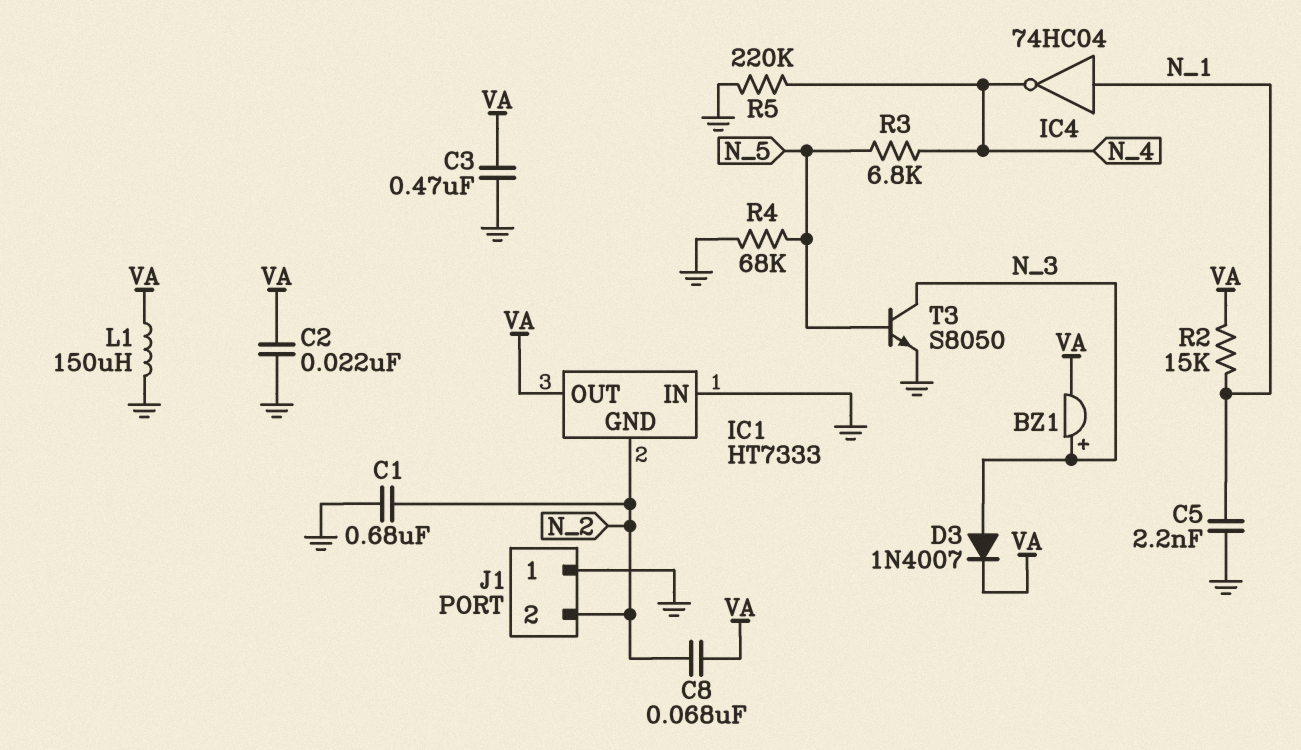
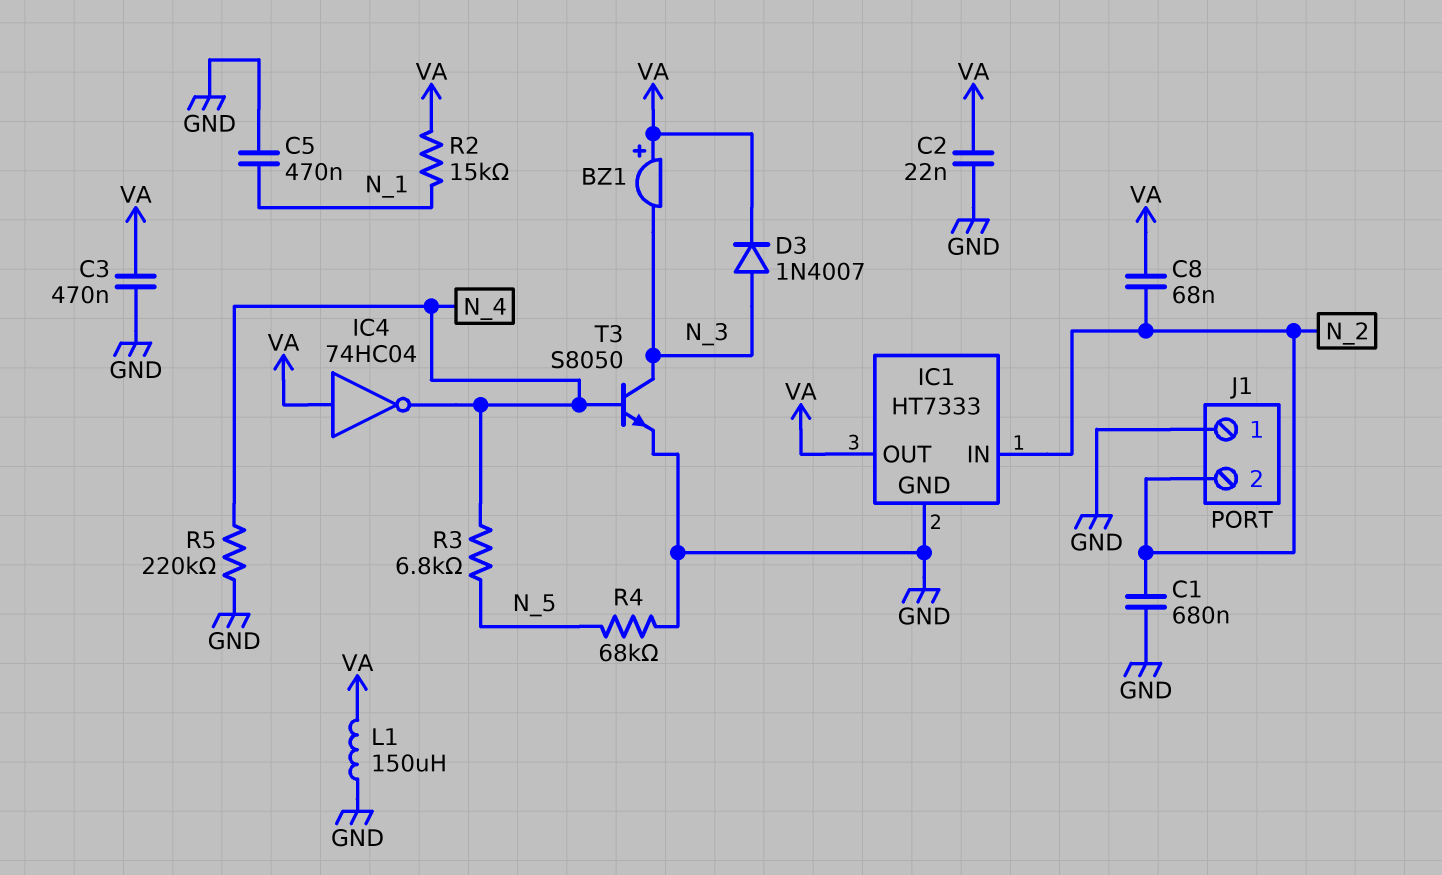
BZ1: buzzer (plus N_3, minus VA) -> buzzer (plus VA, minus N_3)
C5: 2.2nF (GND, N_1) -> 470nF (GND, N_1)
IC1 pin GND: N_2 -> GND
IC1 pin IN: GND -> N_2
IC4: NOT 74HC04 (in N_1, out N_4) -> NOT 74HC04 (in VA, out N_4)
T3: NPN S8050 (B N_5, C N_3, E GND) -> NPN S8050 (B N_4, C N_3, E GND)

